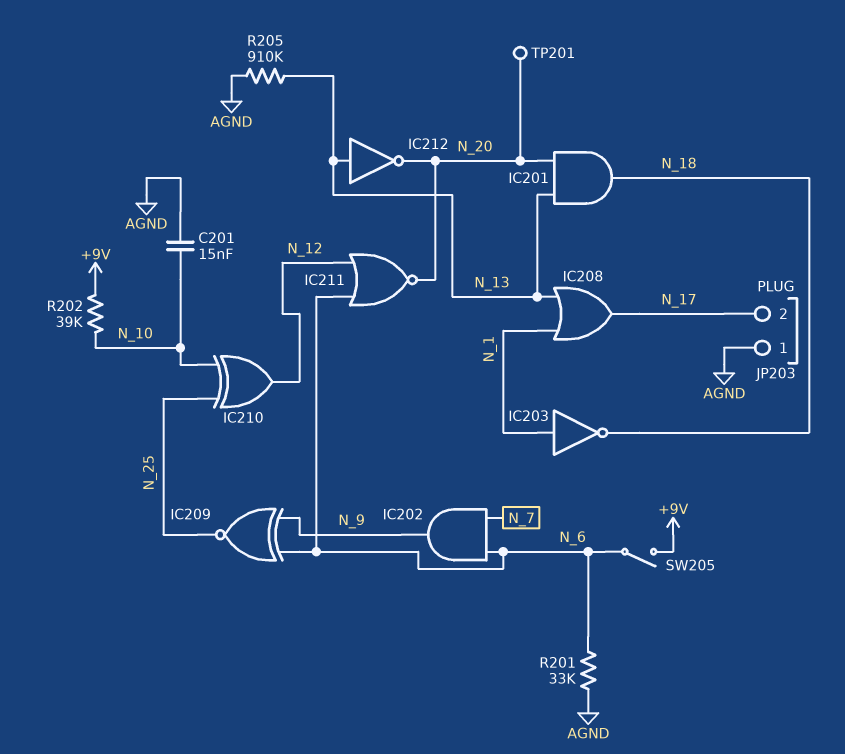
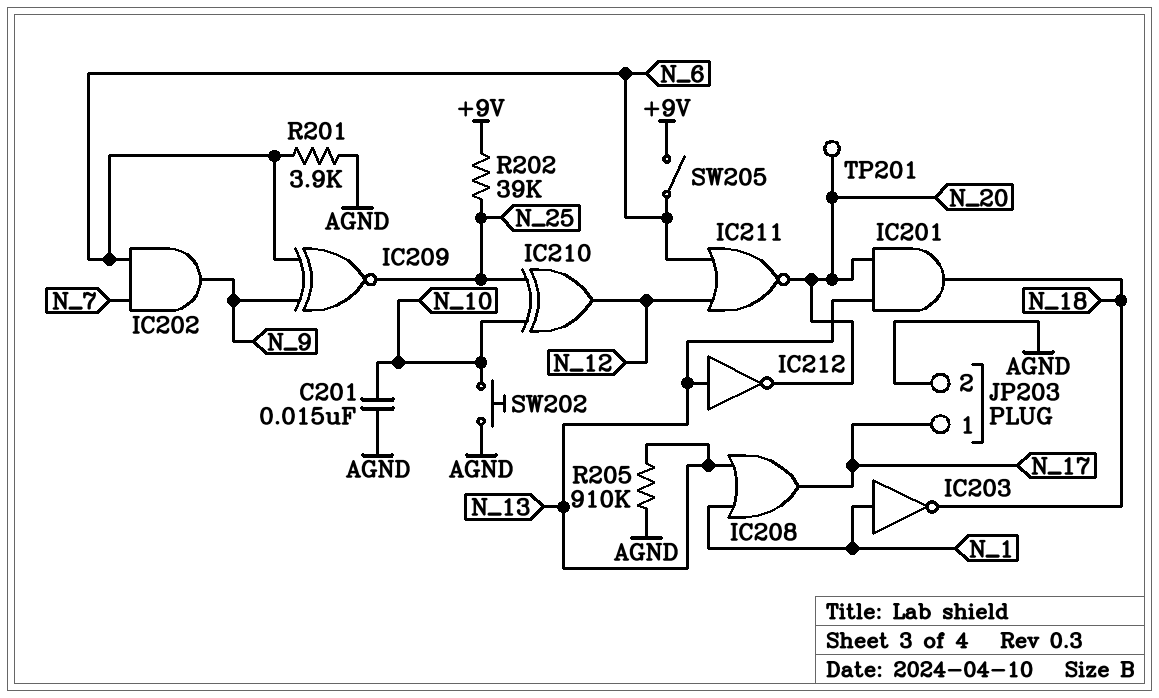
JP203 pin 1: AGND -> N_17
JP203 pin 2: N_17 -> AGND
R201: 33k (AGND, N_6) -> 3.9k (AGND, N_6)
R202: 39k (+9V, N_10) -> 39k (+9V, N_25)
SW202: none -> button (AGND, N_10)

